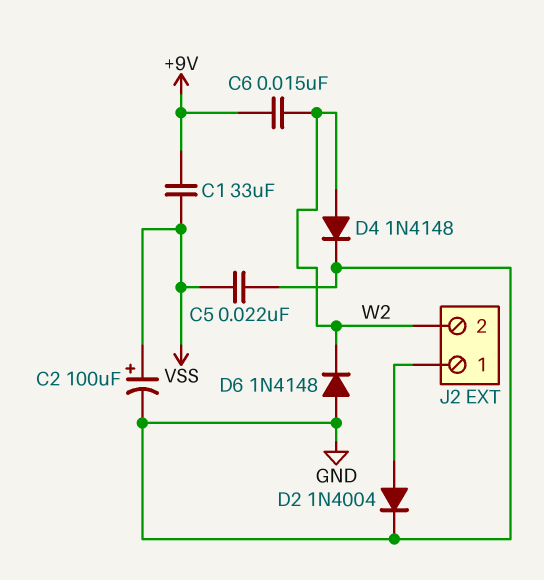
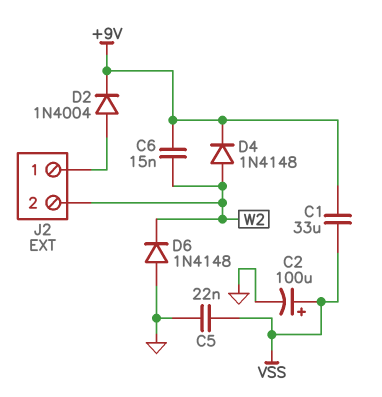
D2: diode 1N4004 (A J2/1, K GND) -> diode 1N4004 (A J2/1, K +9V)
D4: diode 1N4148 (A W2, K GND) -> diode 1N4148 (A W2, K +9V)

